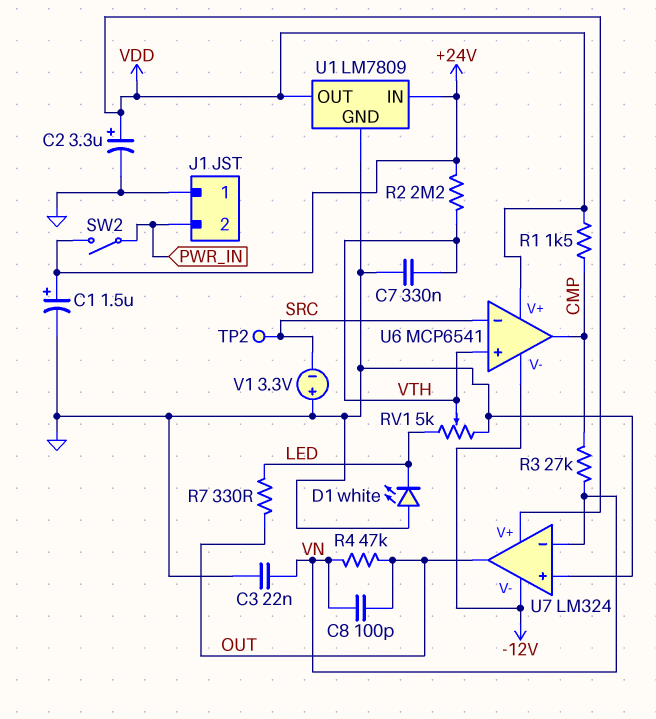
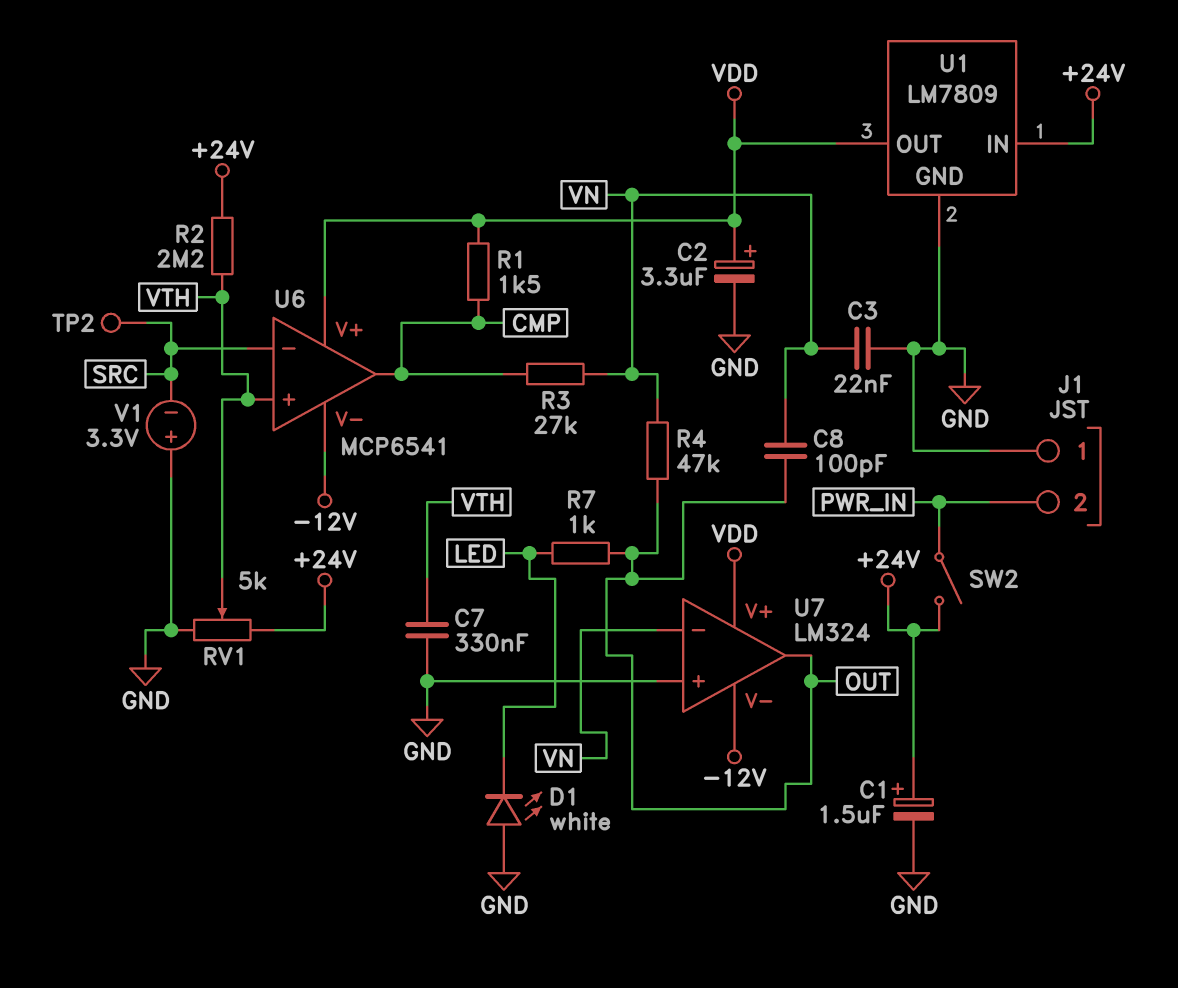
R7: 330 (LED, OUT) -> 1k (LED, OUT)
RV1: 5k (GND, LED, wiper VTH) -> 5k (+24V, GND, wiper VTH)

